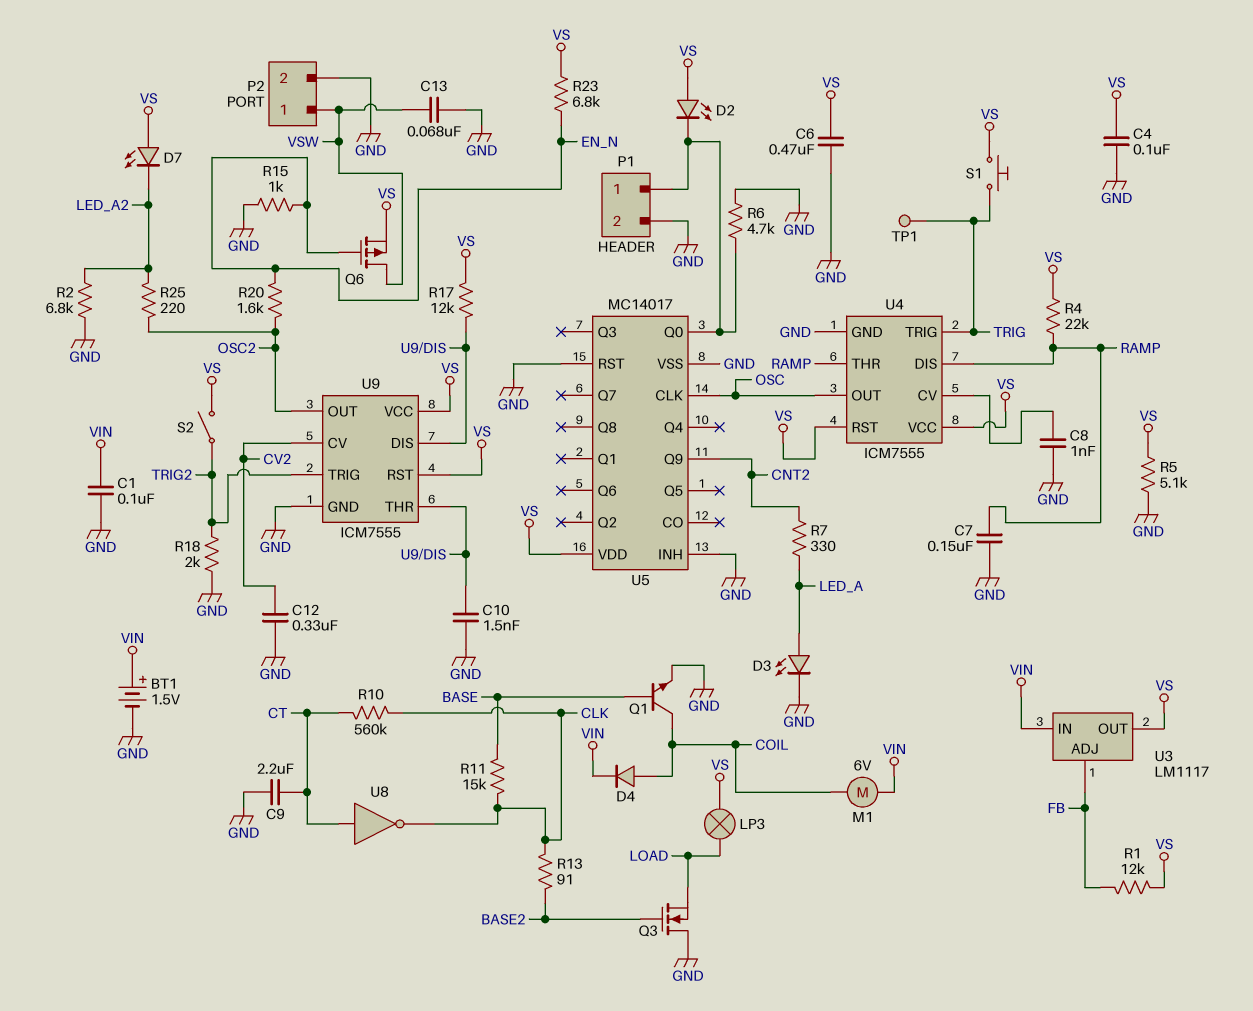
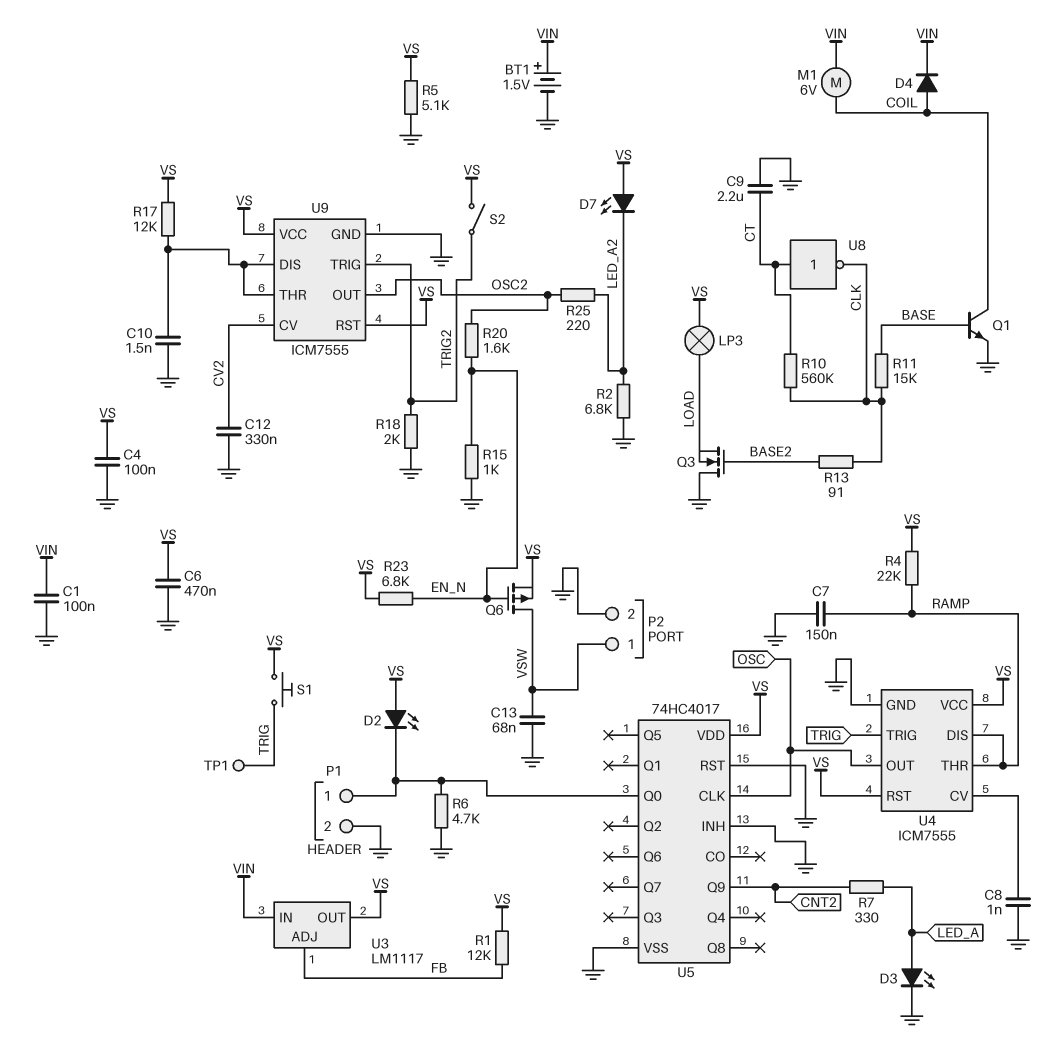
U5: MC14017 -> 74HC4017

